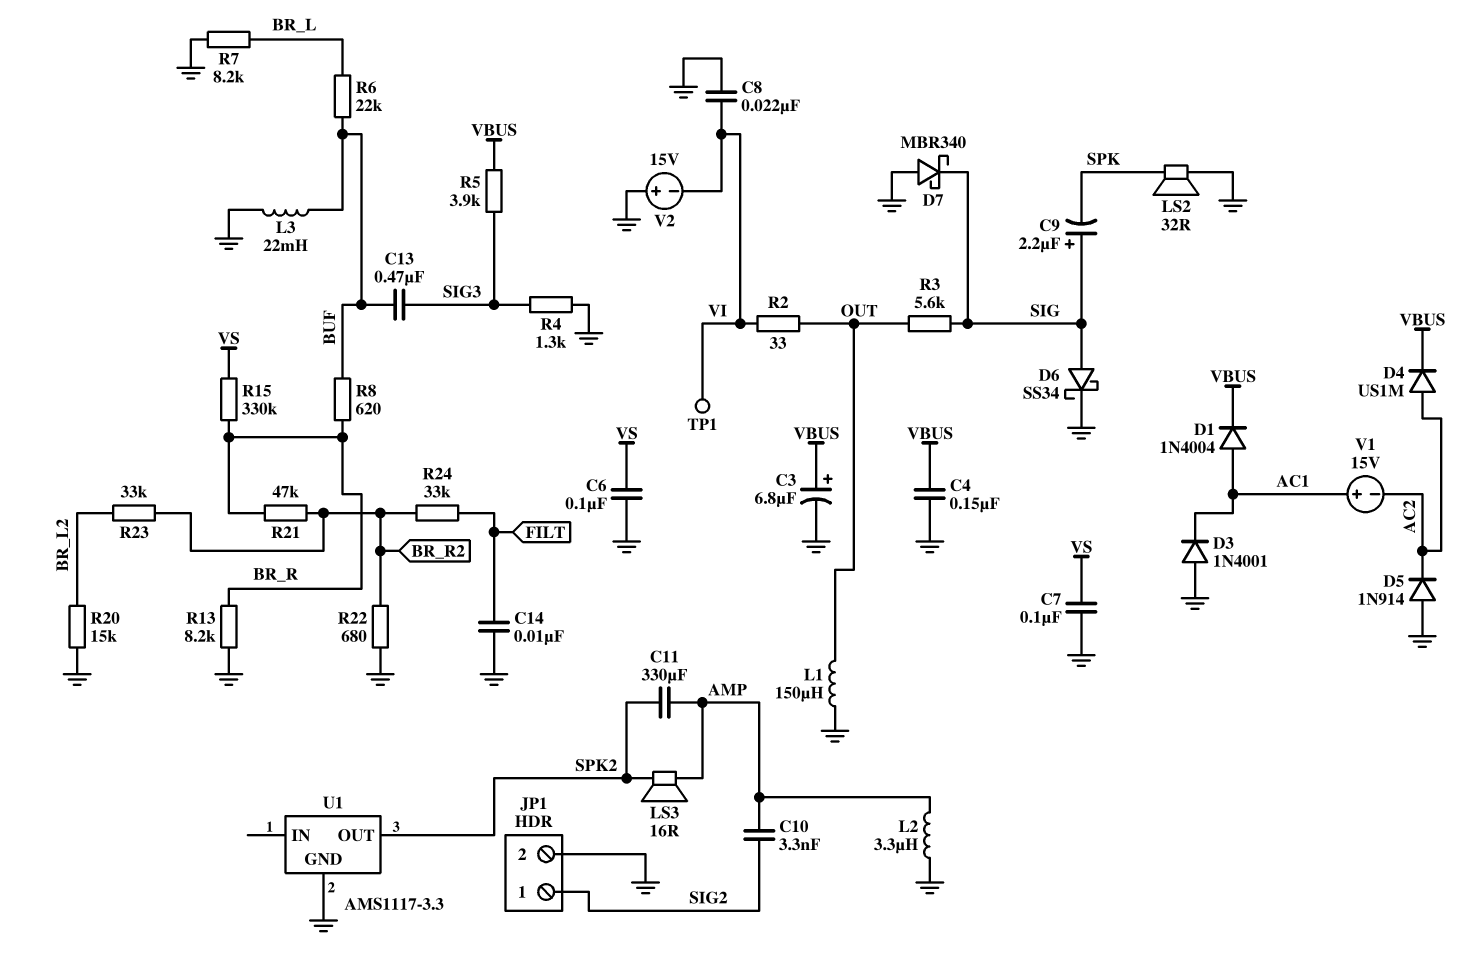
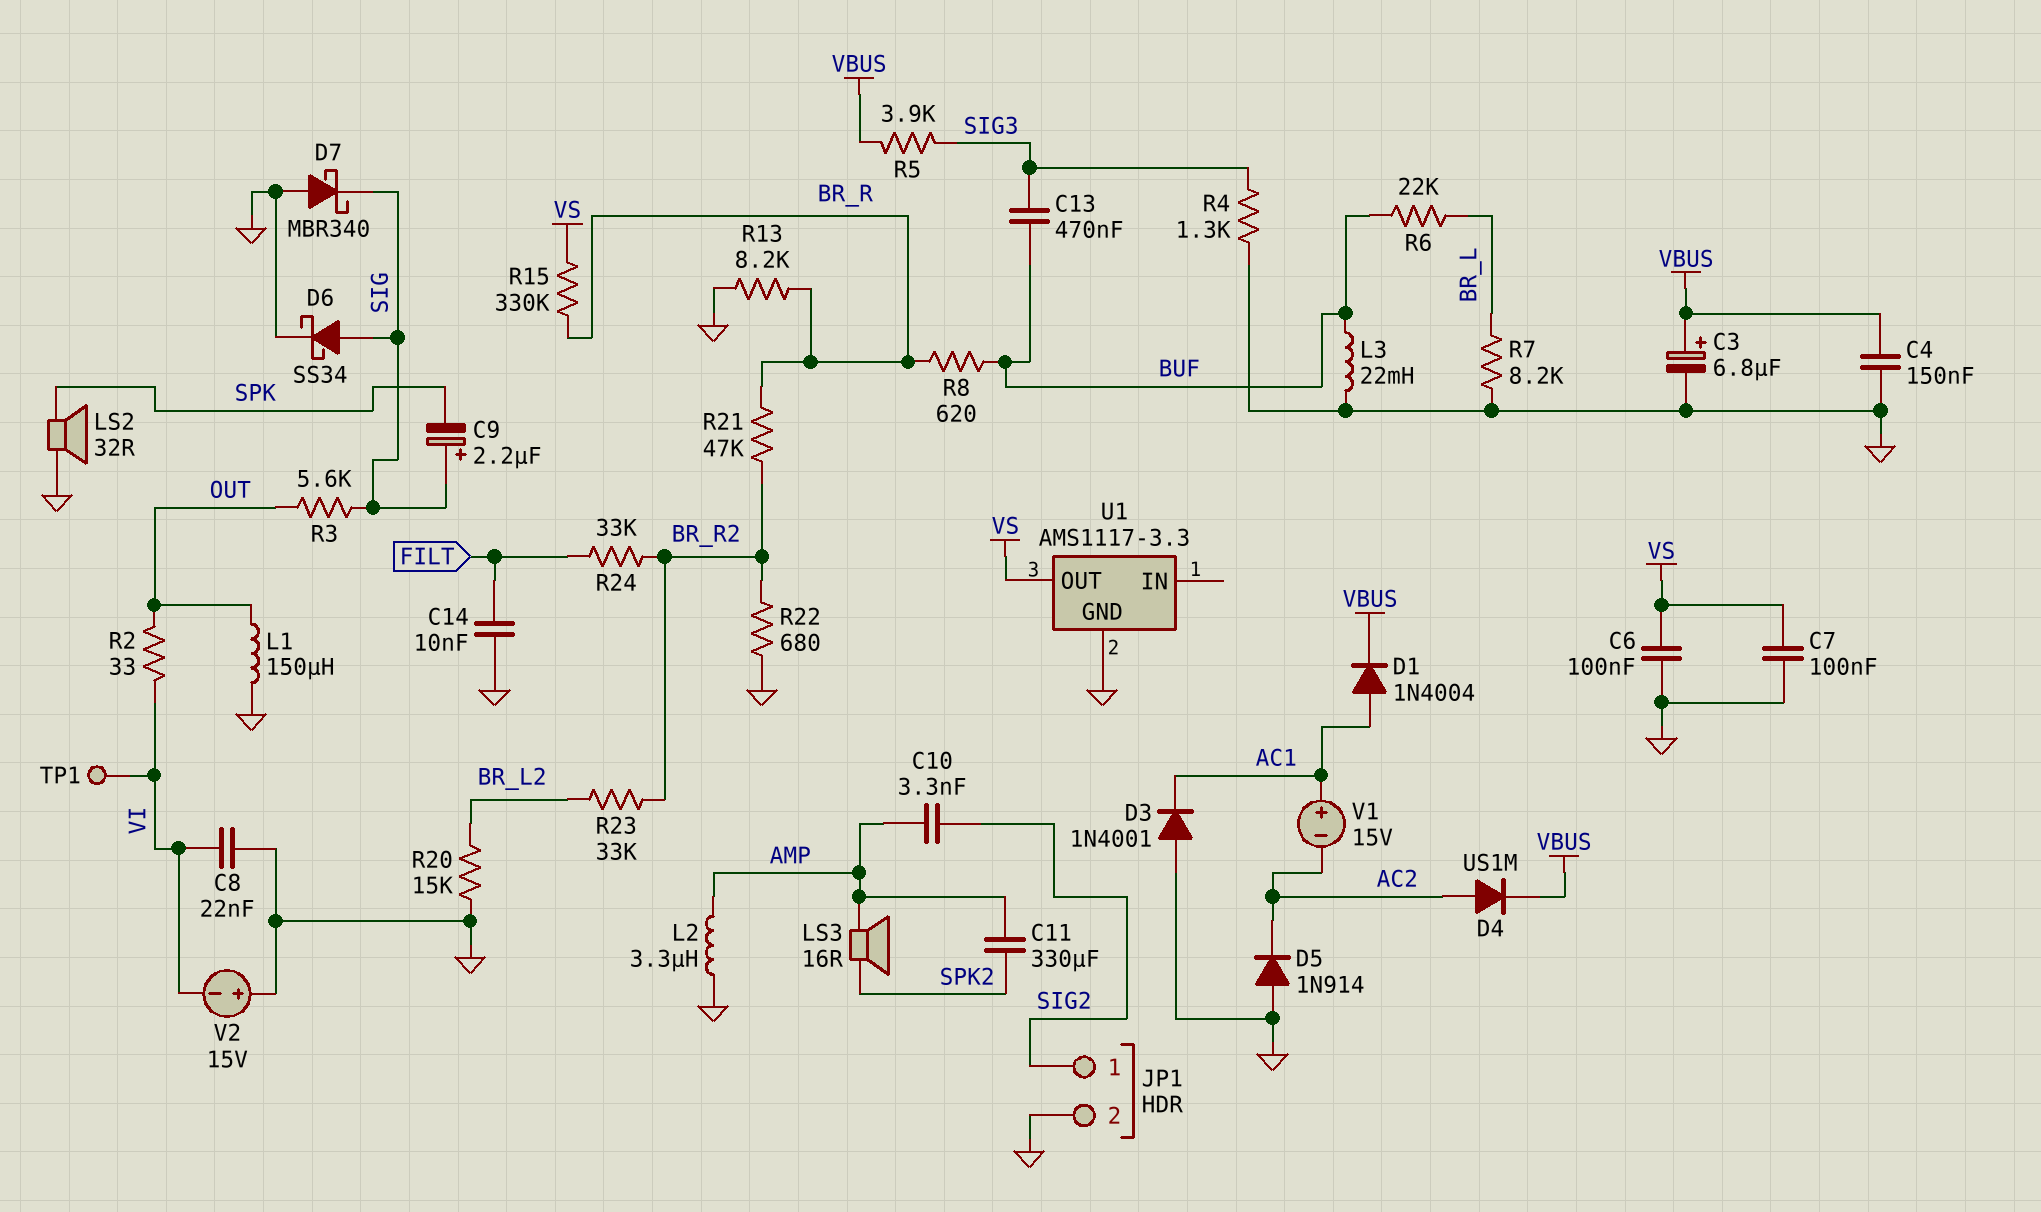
U1 pin OUT: SPK2 -> VS

